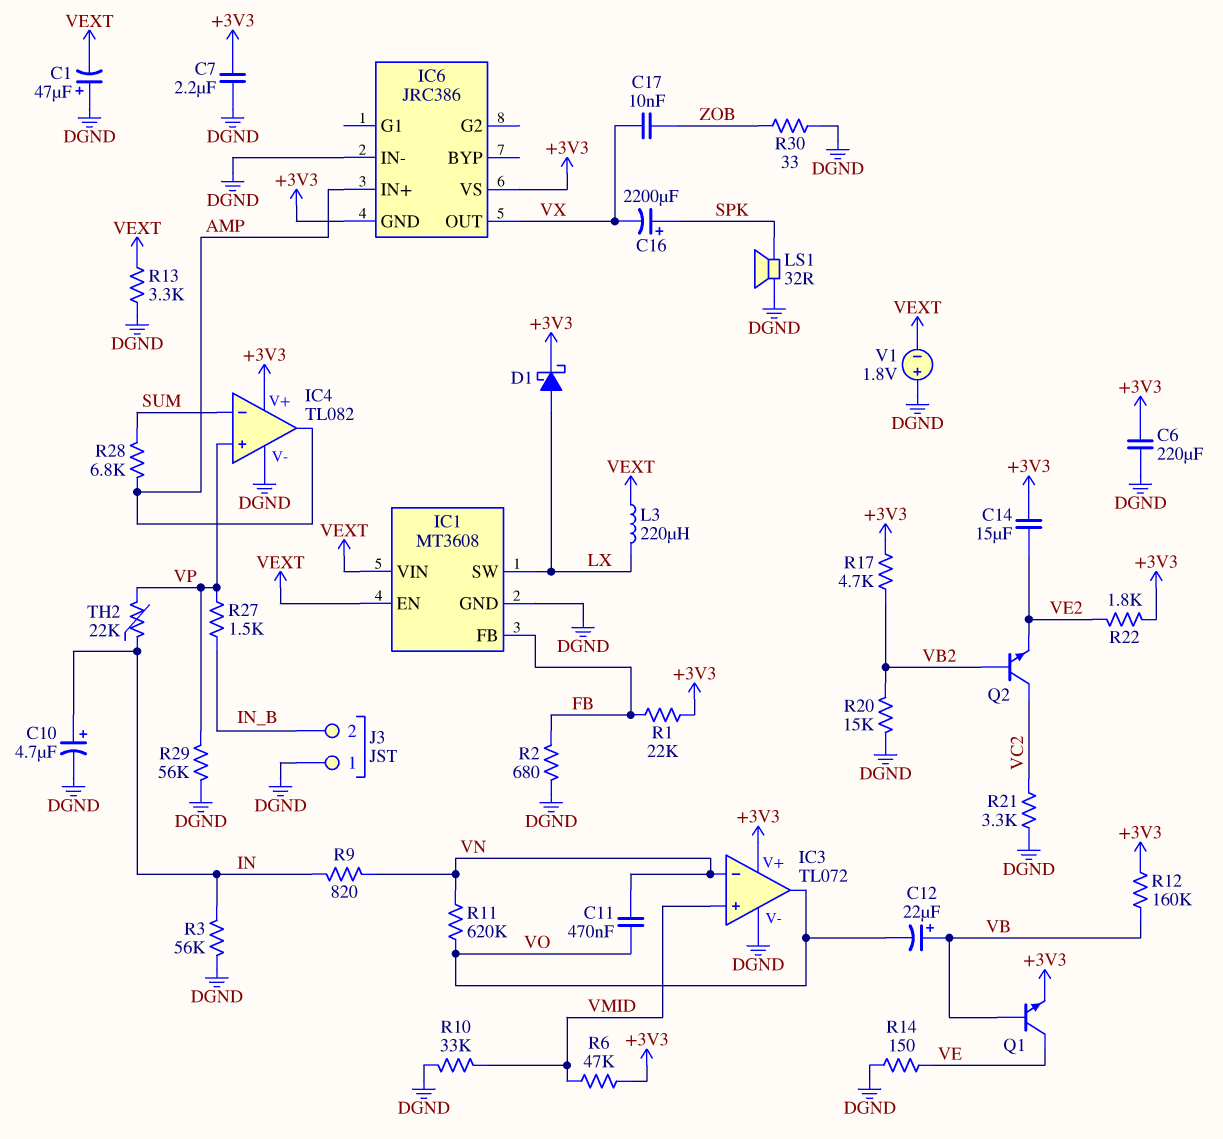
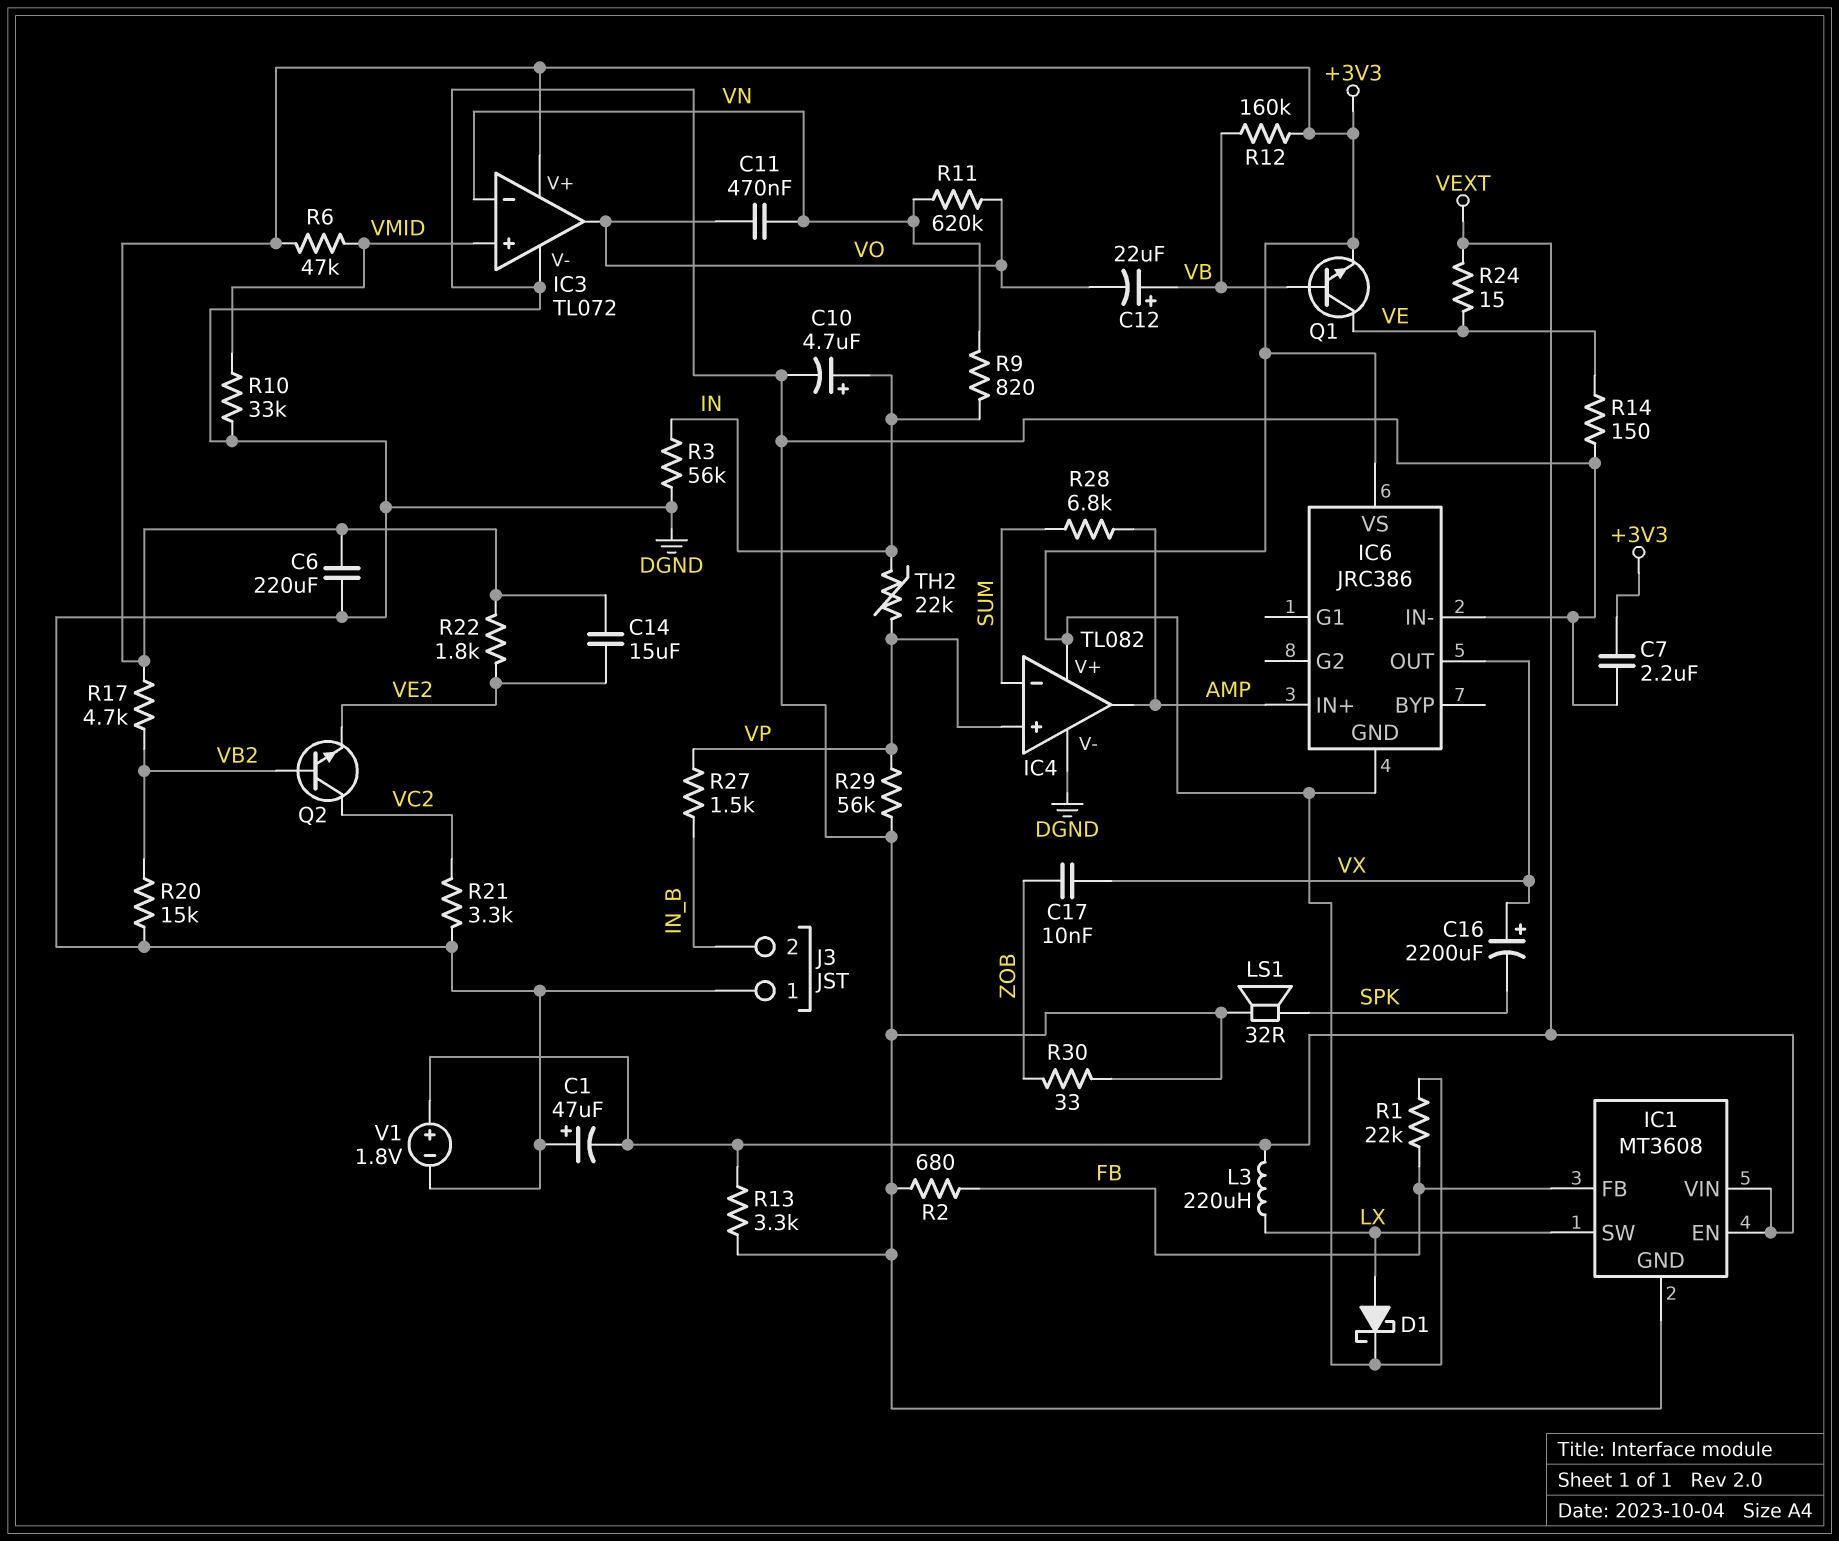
C16: 2200uF (plus SPK, minus VX) -> 2200uF (plus VX, minus SPK)
R24: none -> 15 (VE, VEXT)
V1: 1.8V (plus DGND, minus VEXT) -> 1.8V (plus VEXT, minus DGND)

